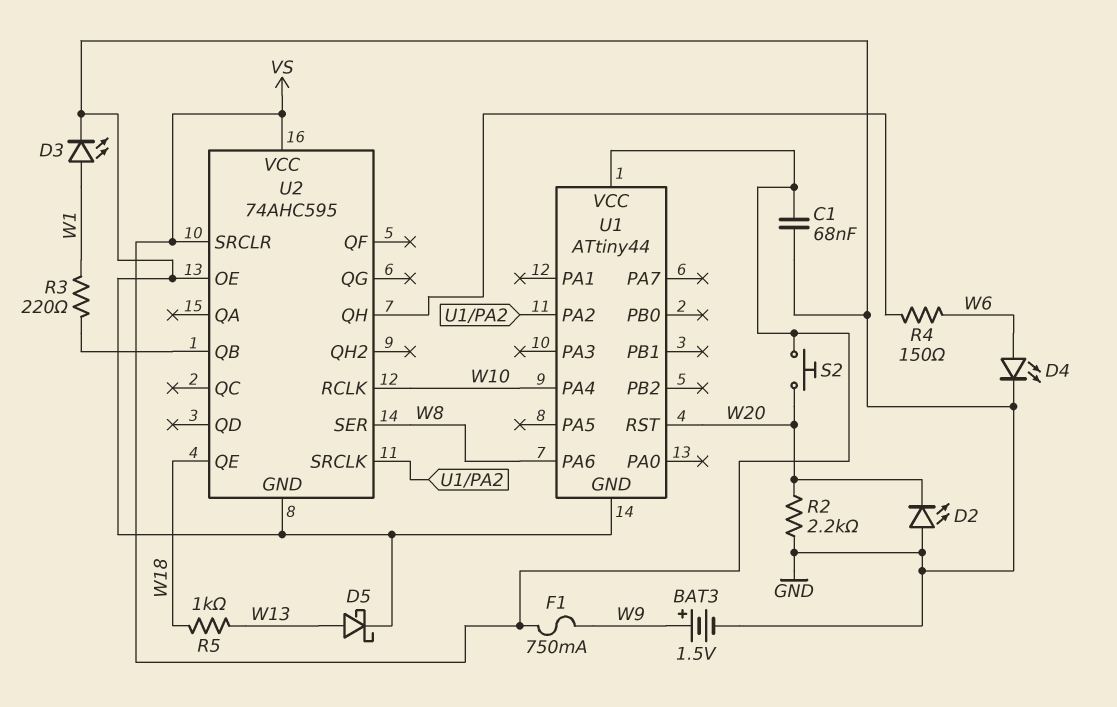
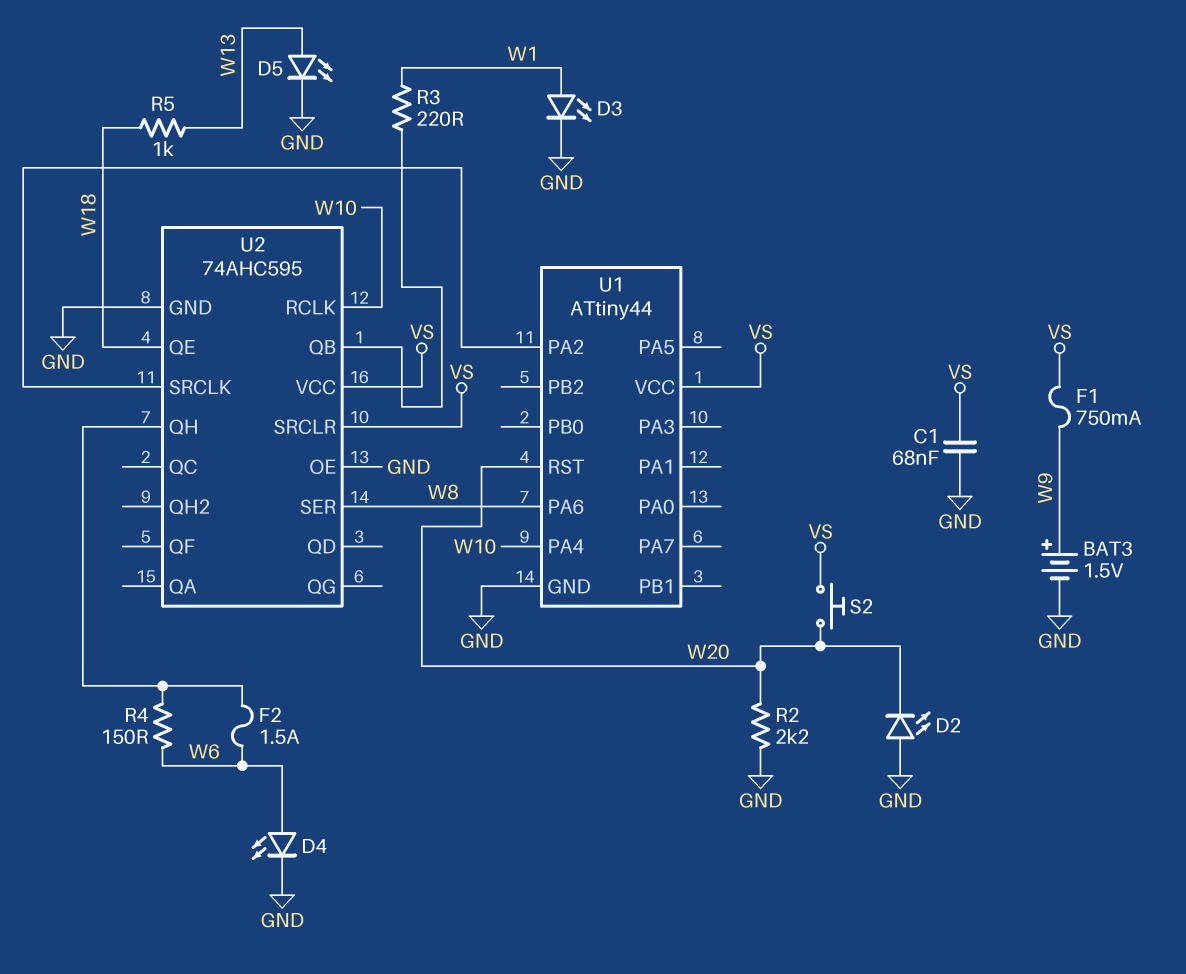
D5: schottky (A W13, K GND) -> LED (A W13, K GND)
F2: none -> 1.5A (U2/QH, W6)

